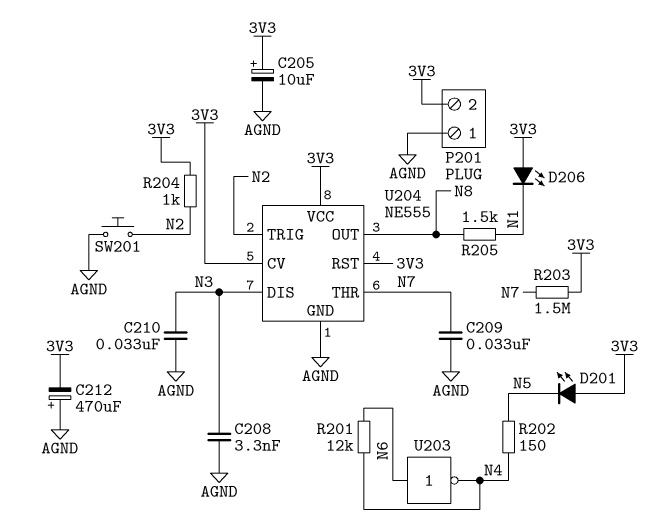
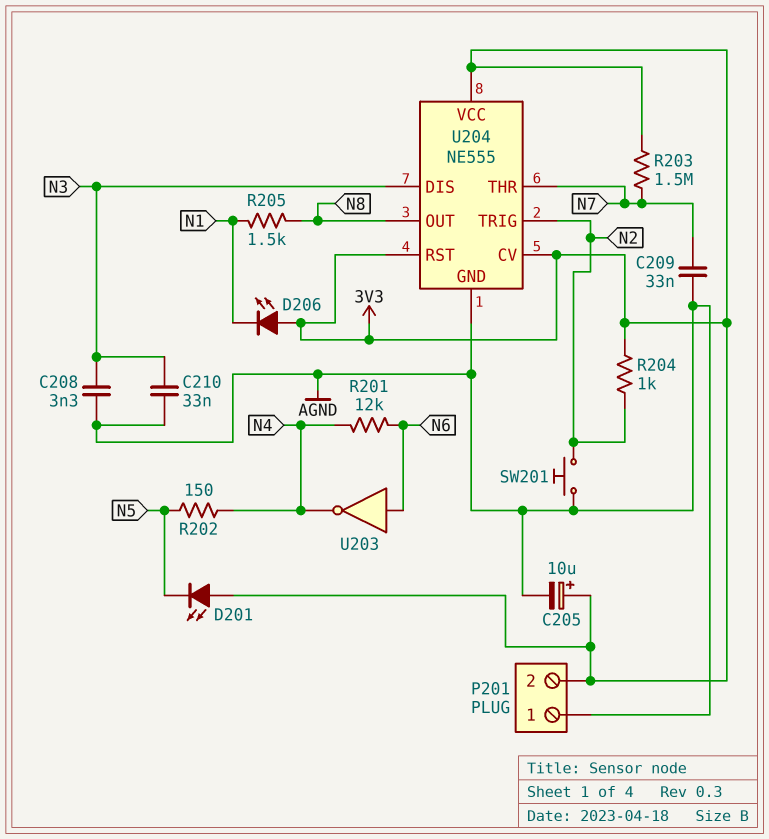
C212: 470uF (plus AGND, minus 3V3) -> none

